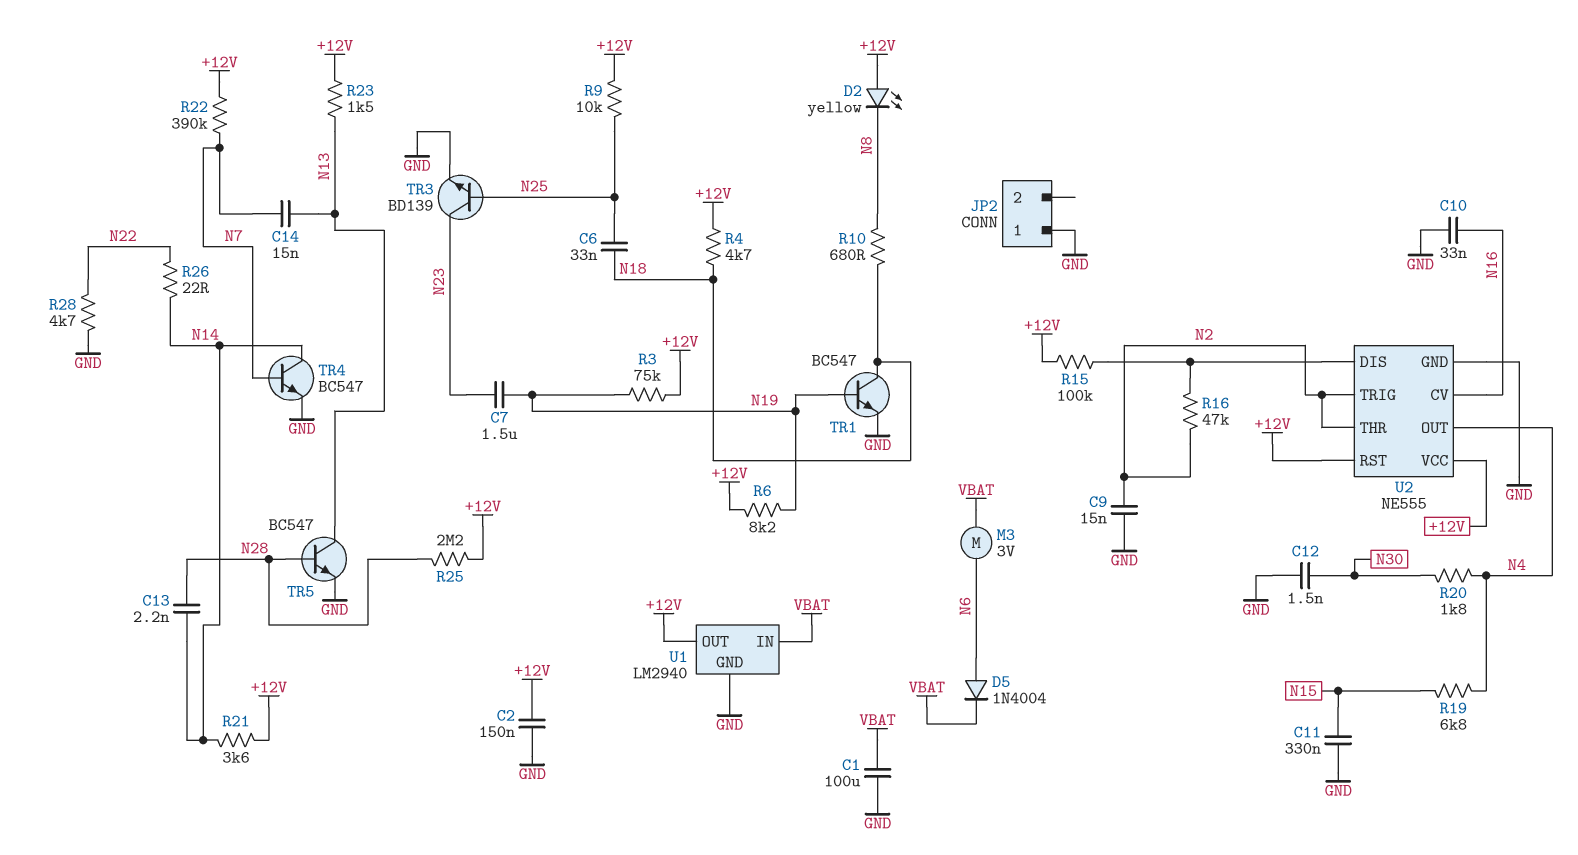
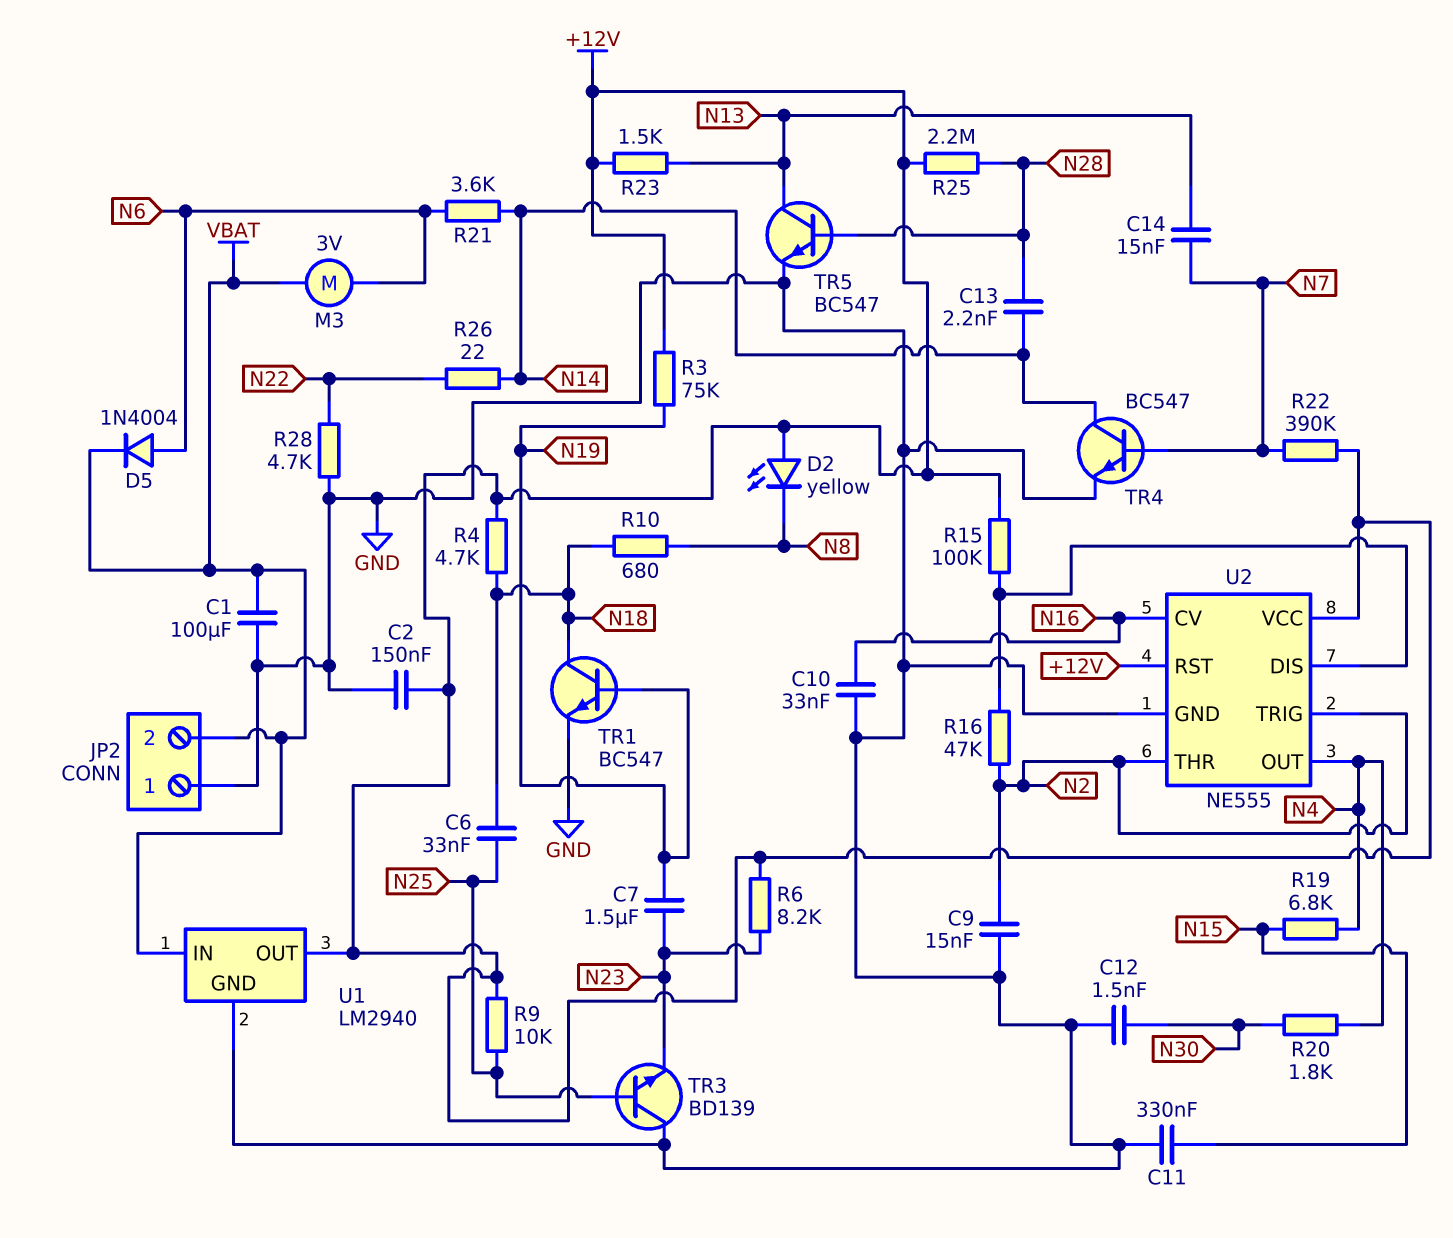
JP2 pin 2: none -> VBAT
R6: 8.2k (+12V, N19) -> 8.2k (+12V, N23)
R21: 3.6k (+12V, N14) -> 3.6k (N6, N14)
TR3: NPN BD139 (B N25, C N23, E GND) -> NPN BD139 (B N25, C GND, E N23)

